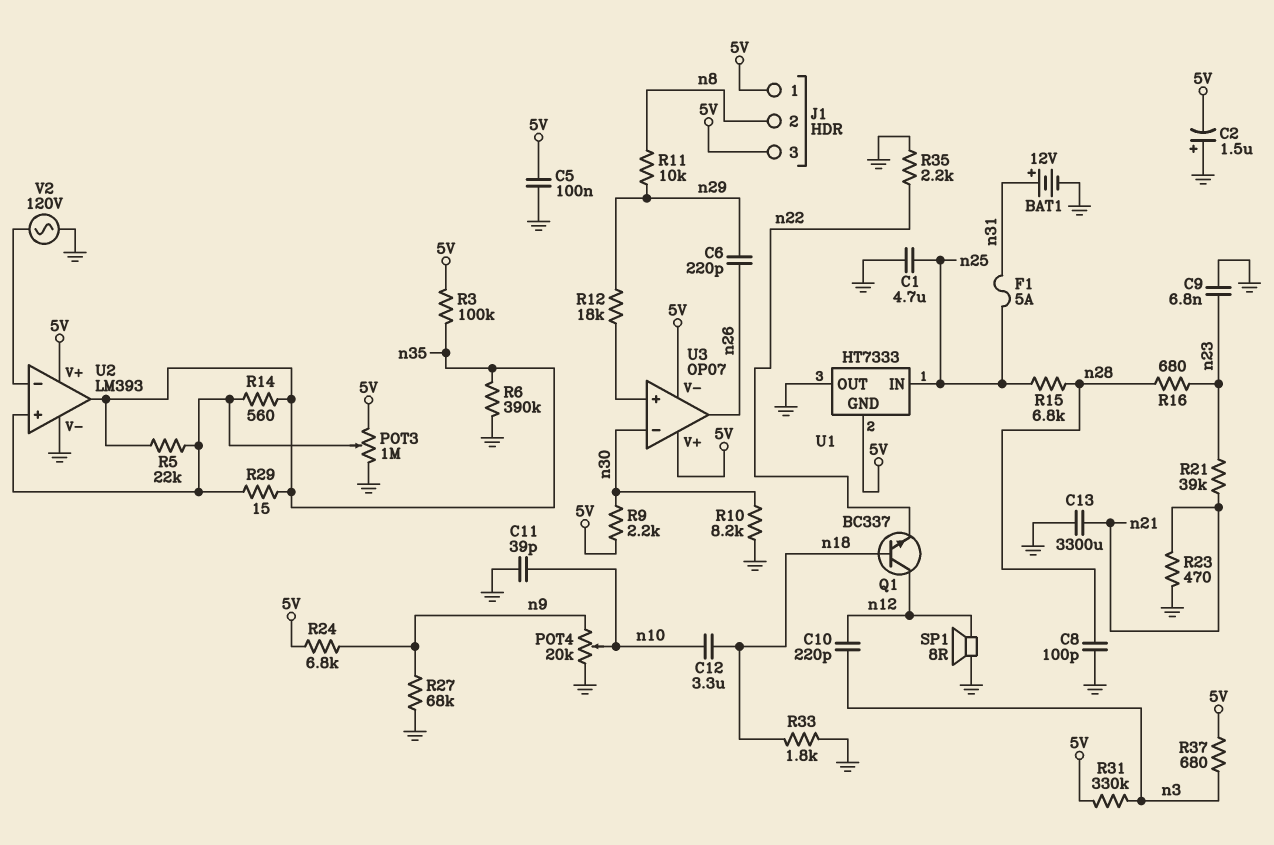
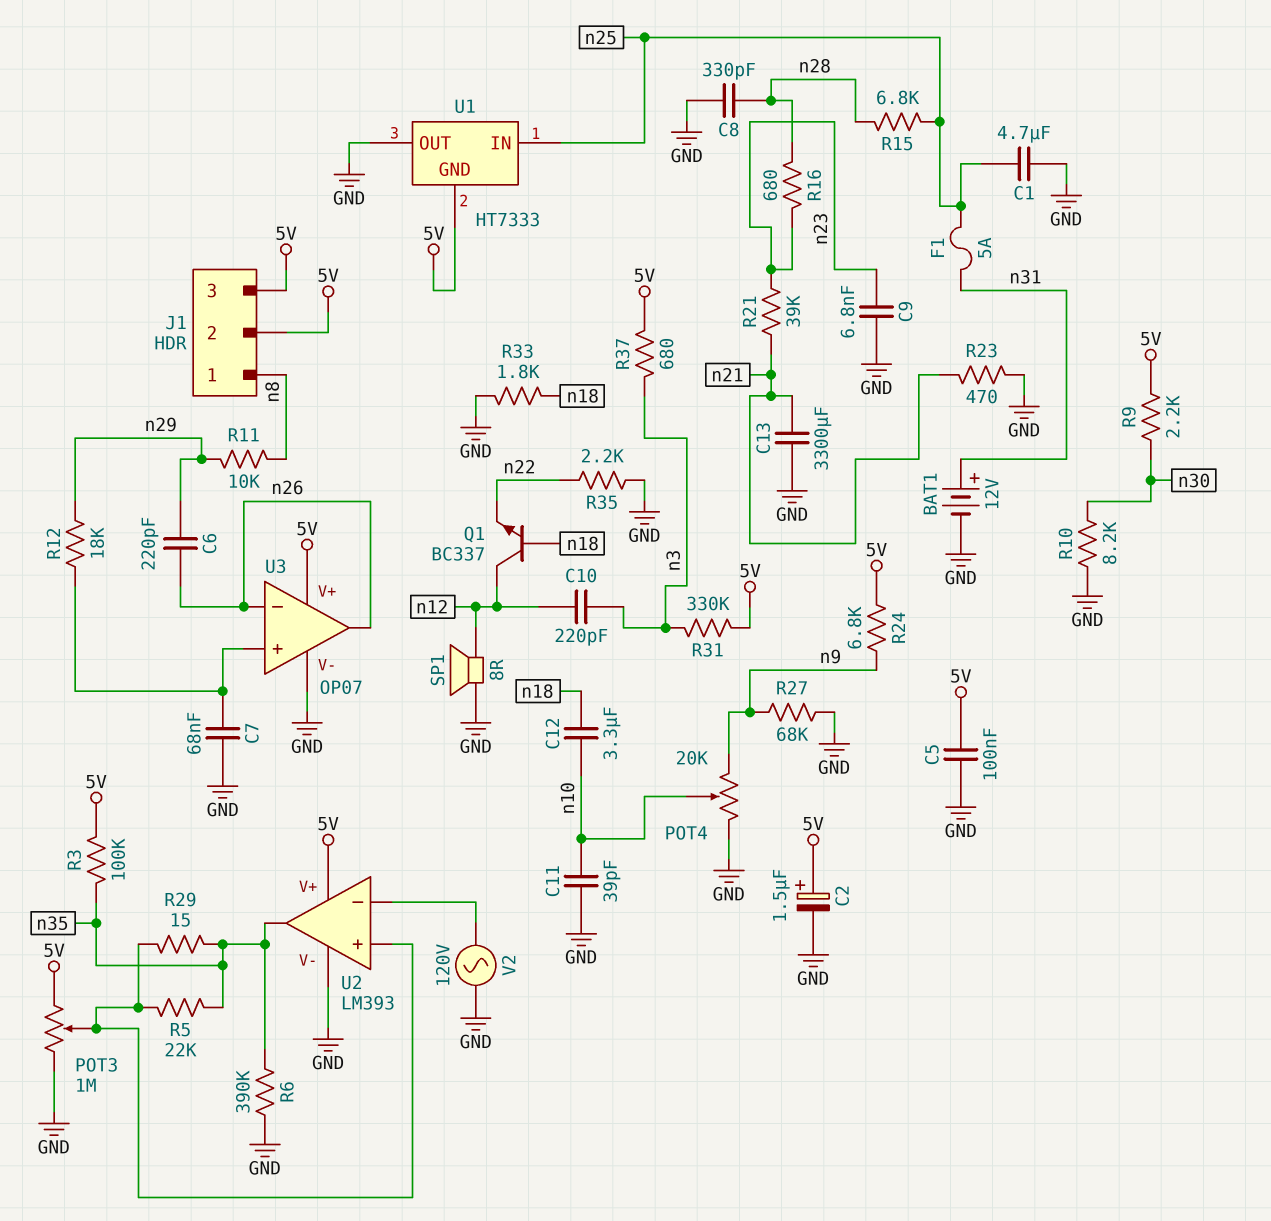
C2: 1.5uF (plus GND, minus 5V) -> 1.5uF (plus 5V, minus GND)
C7: none -> 68nF (GND, U3/in+)
C8: 100pF (GND, n28) -> 330pF (GND, n28)
J1 pin 1: 5V -> n8
J1 pin 2: n8 -> 5V
R14: 560 (U2/in+, n35) -> none
U3 pin V-: 5V -> GND
U3 pin in-: n30 -> n26

